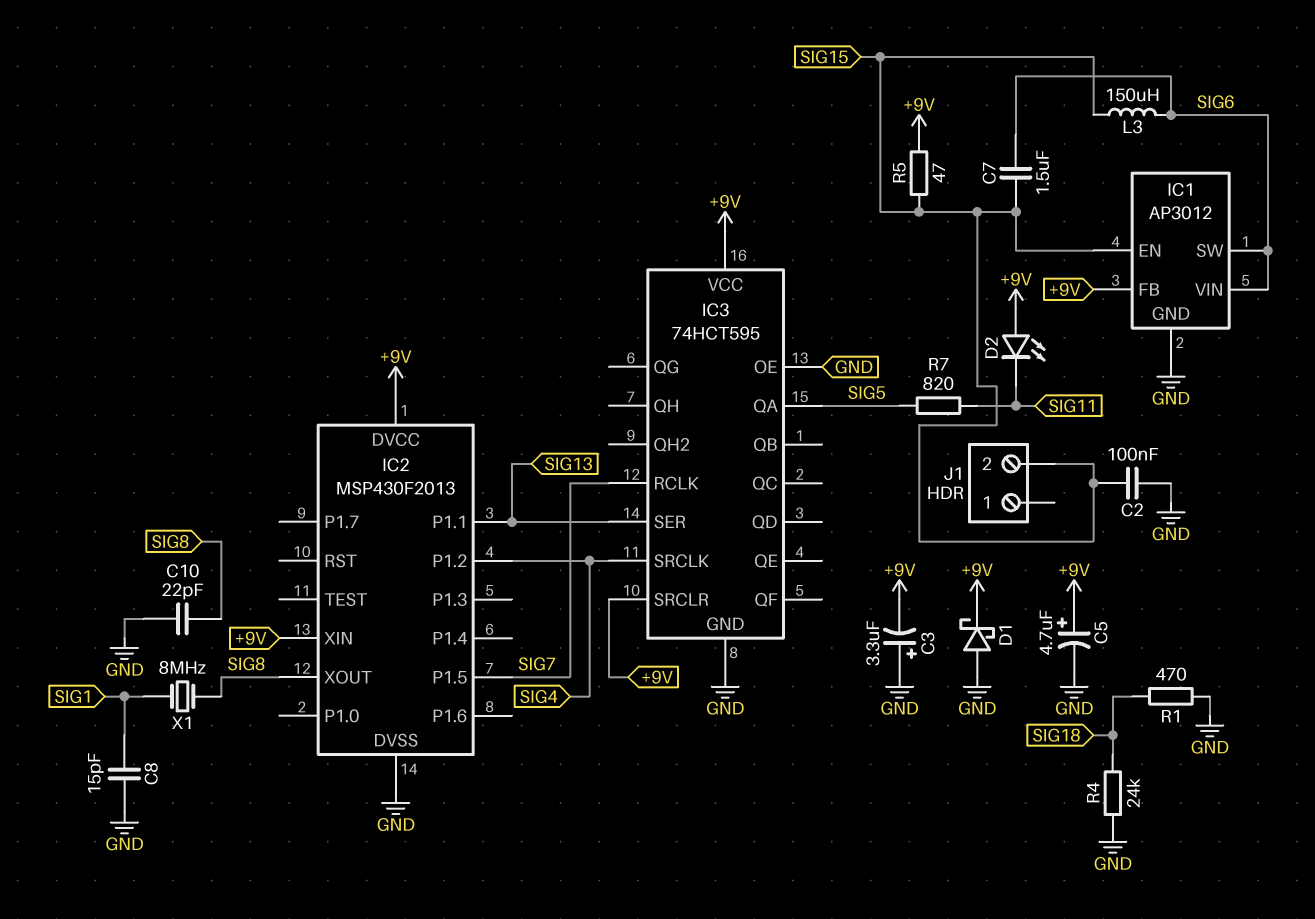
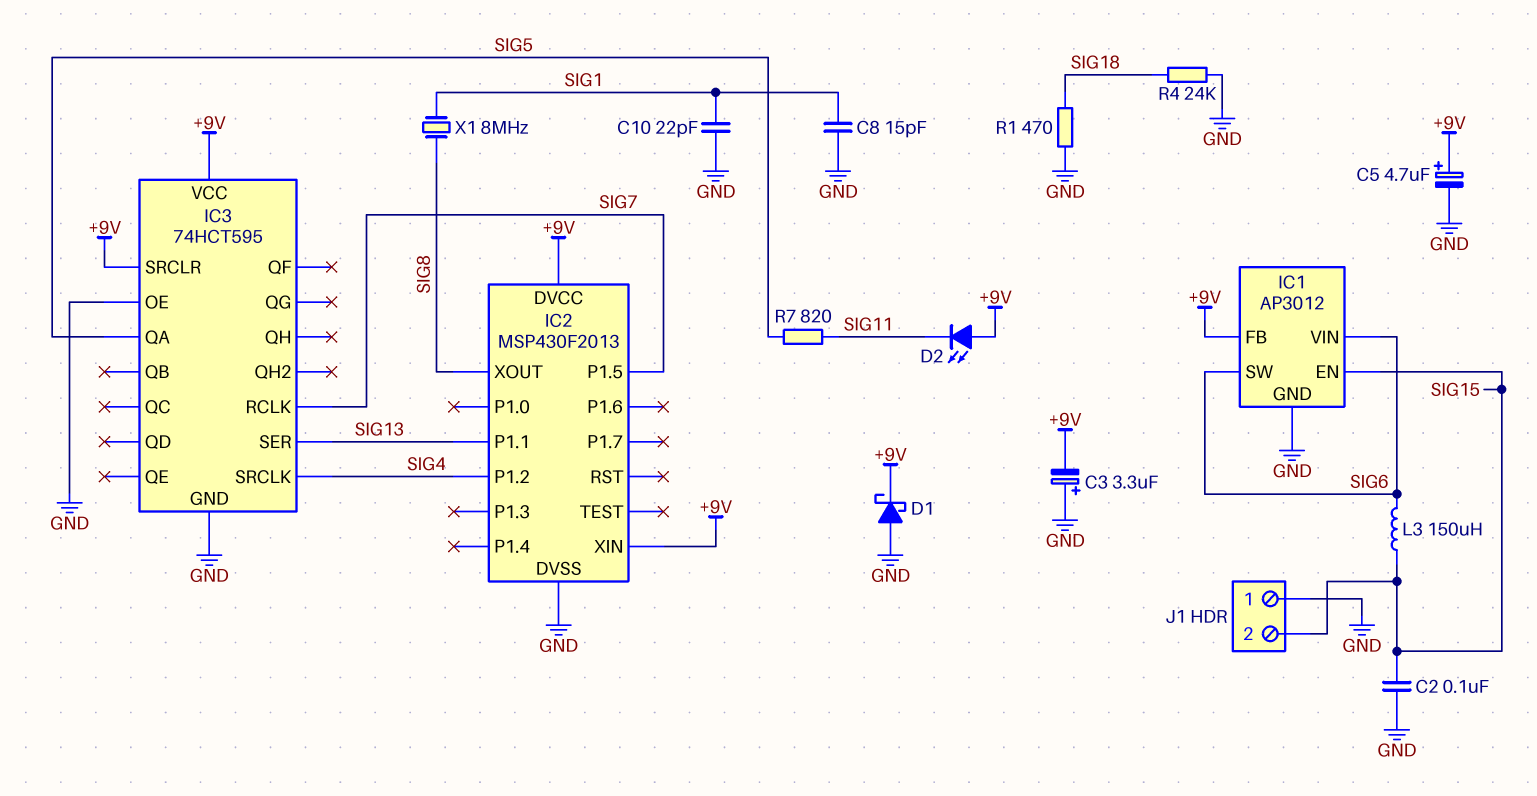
C7: 1.5uF (SIG6, SIG15) -> none
C10: 22pF (GND, SIG8) -> 22pF (GND, SIG1)
J1 pin 1: none -> GND
R5: 47 (+9V, SIG15) -> none

